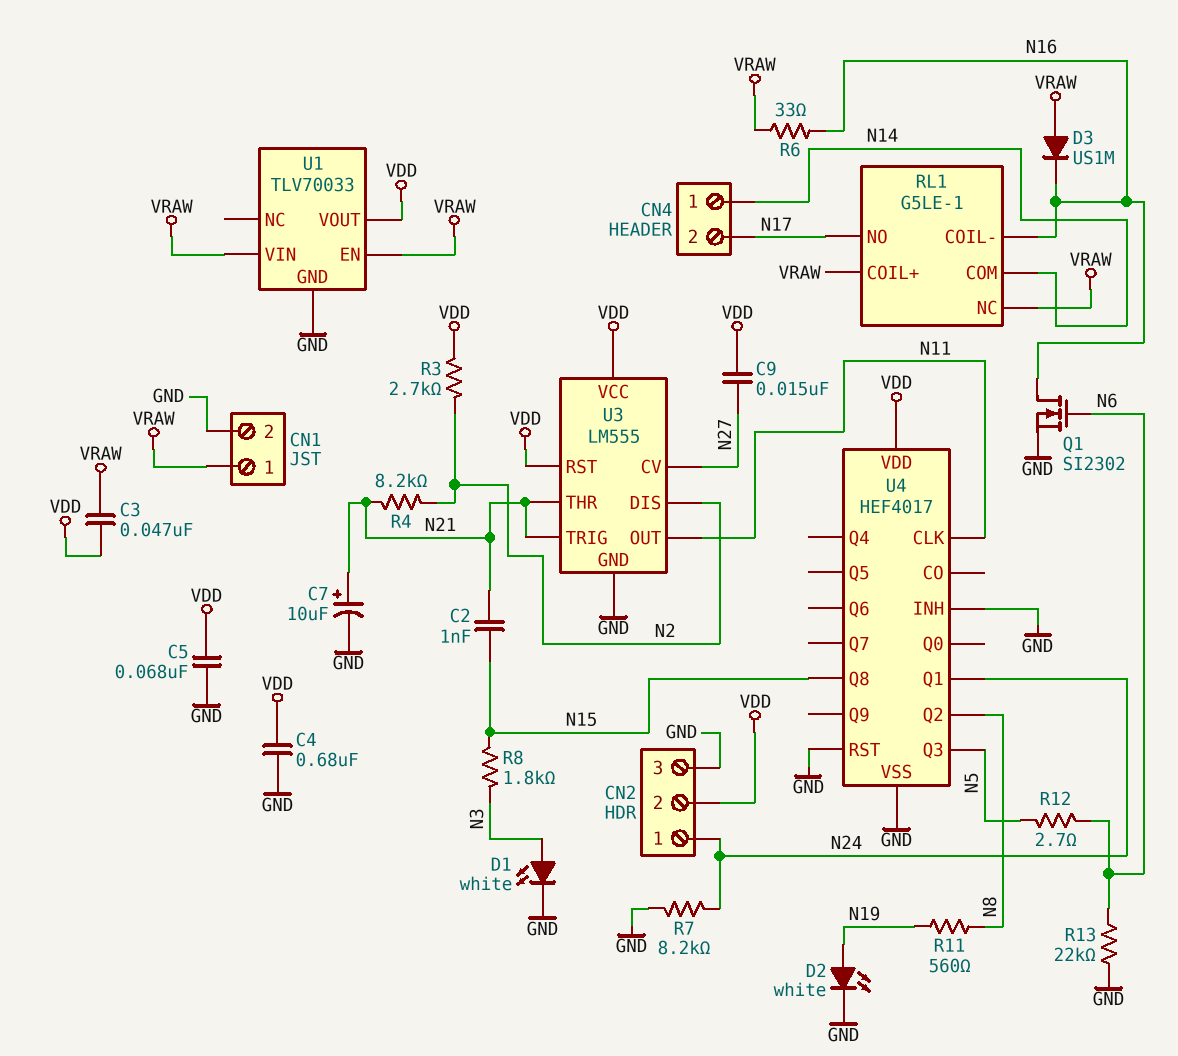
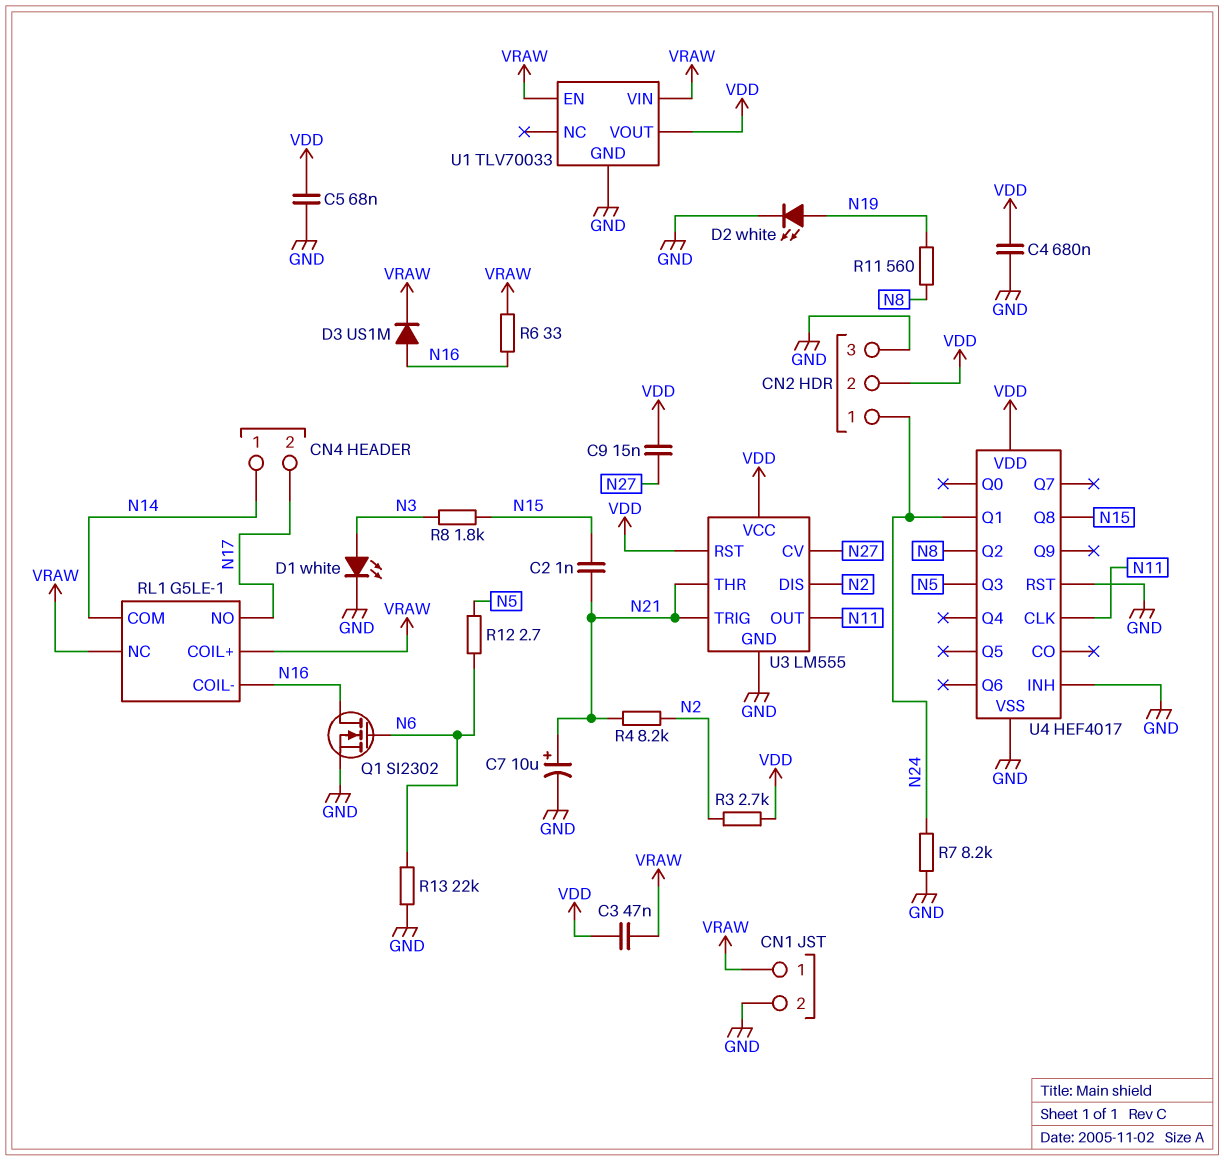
D3: diode US1M (A VRAW, K N16) -> diode US1M (A N16, K VRAW)

